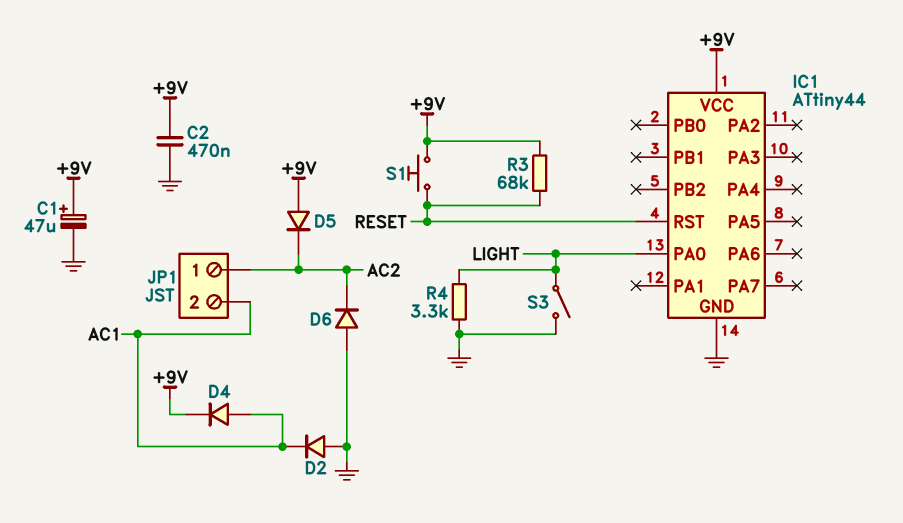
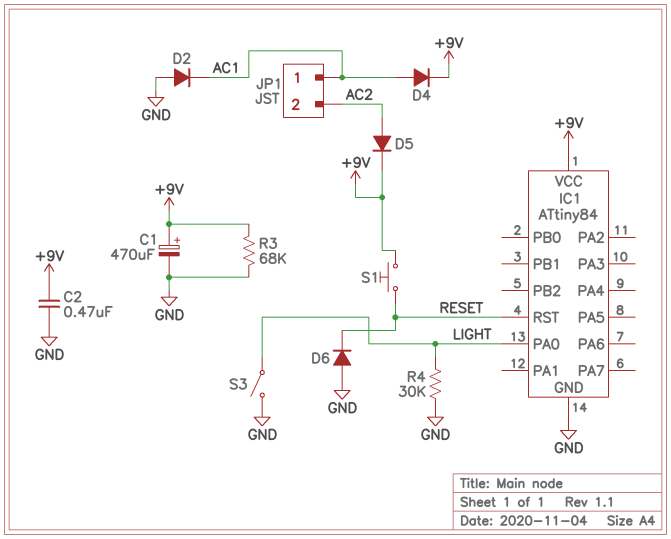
C1: 47uF (plus +9V, minus GND) -> 470uF (plus +9V, minus GND)
D5: diode (A +9V, K AC2) -> diode (A AC2, K +9V)
D6: diode (A GND, K AC2) -> diode (A GND, K RESET)
IC1: ATtiny44 -> ATtiny84
JP1 pin 1: AC2 -> AC1
JP1 pin 2: AC1 -> AC2
R3: 68k (+9V, RESET) -> 68k (+9V, GND)
R4: 3.3k (GND, LIGHT) -> 30k (GND, LIGHT)

